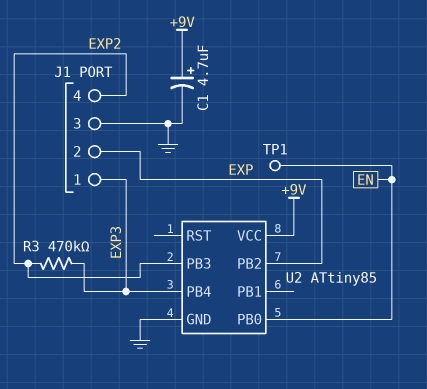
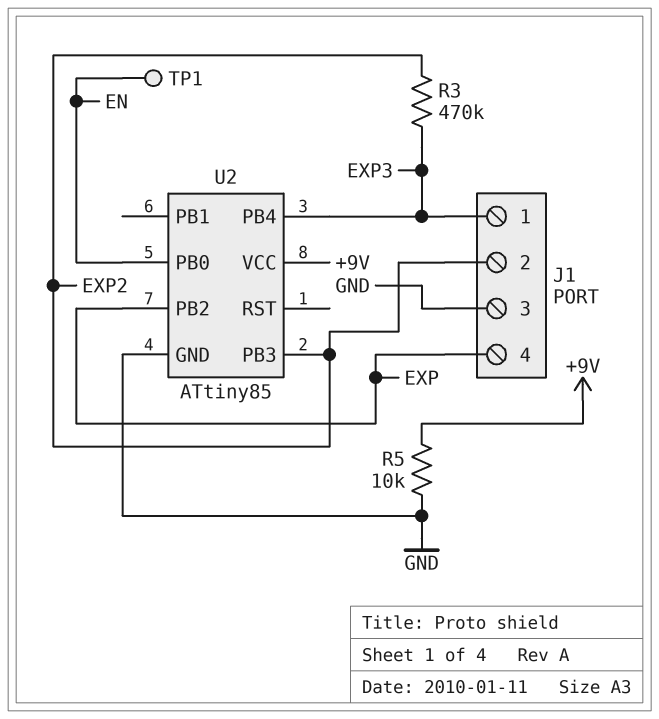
C1: 4.7uF (plus +9V, minus GND) -> none
J1 pin 2: EXP -> EXP2
J1 pin 4: EXP2 -> EXP
R5: none -> 10k (+9V, GND)

